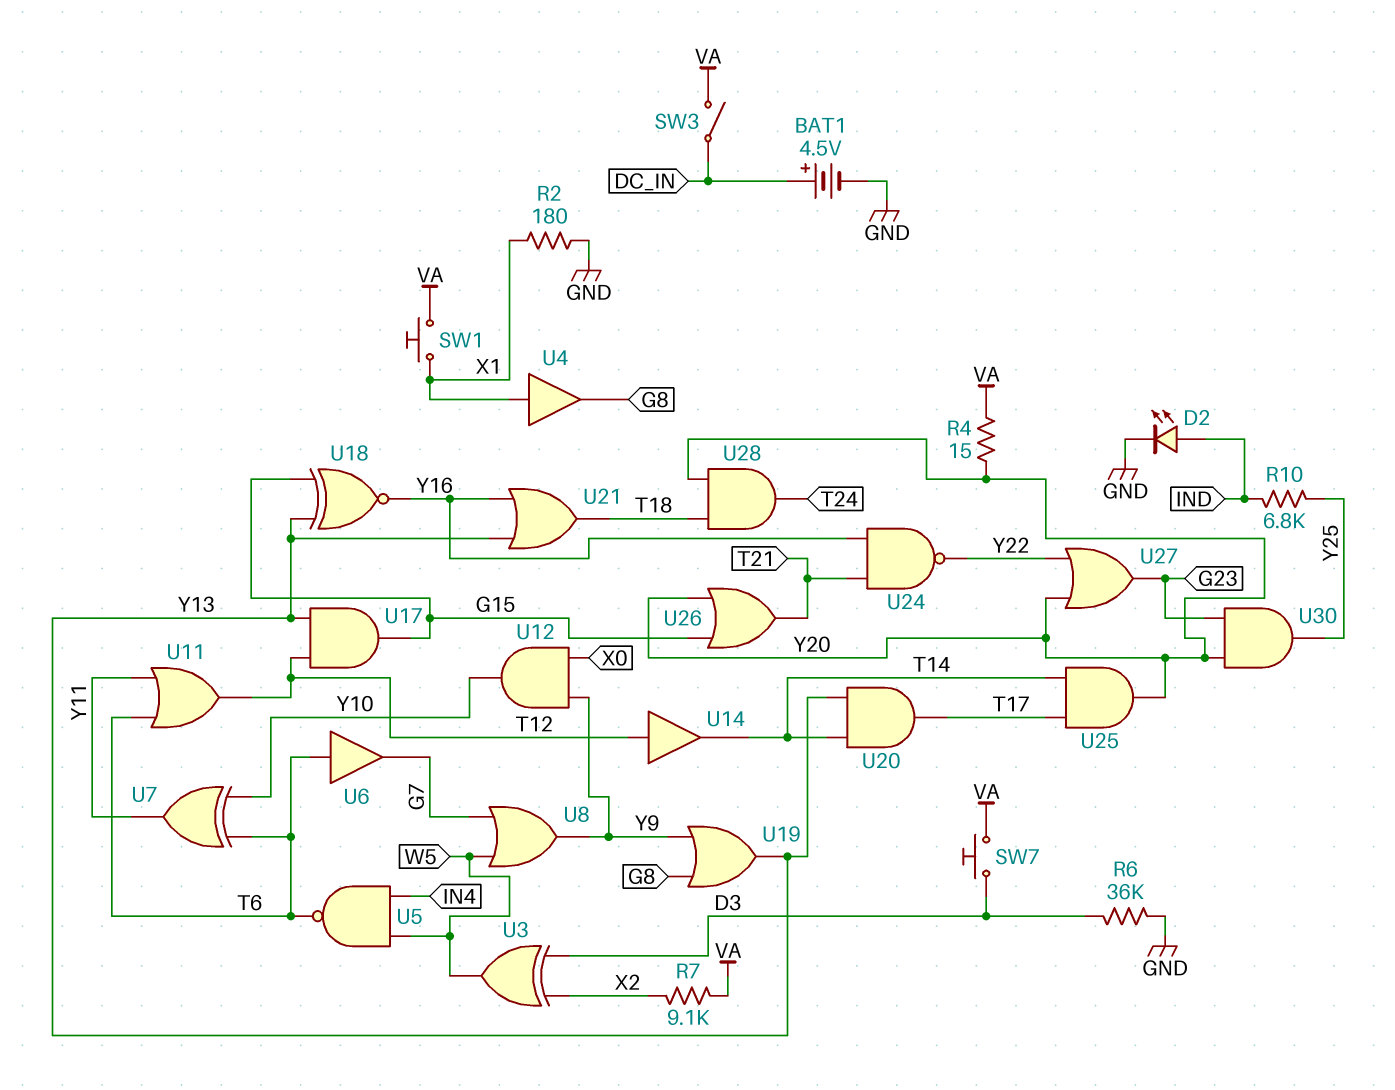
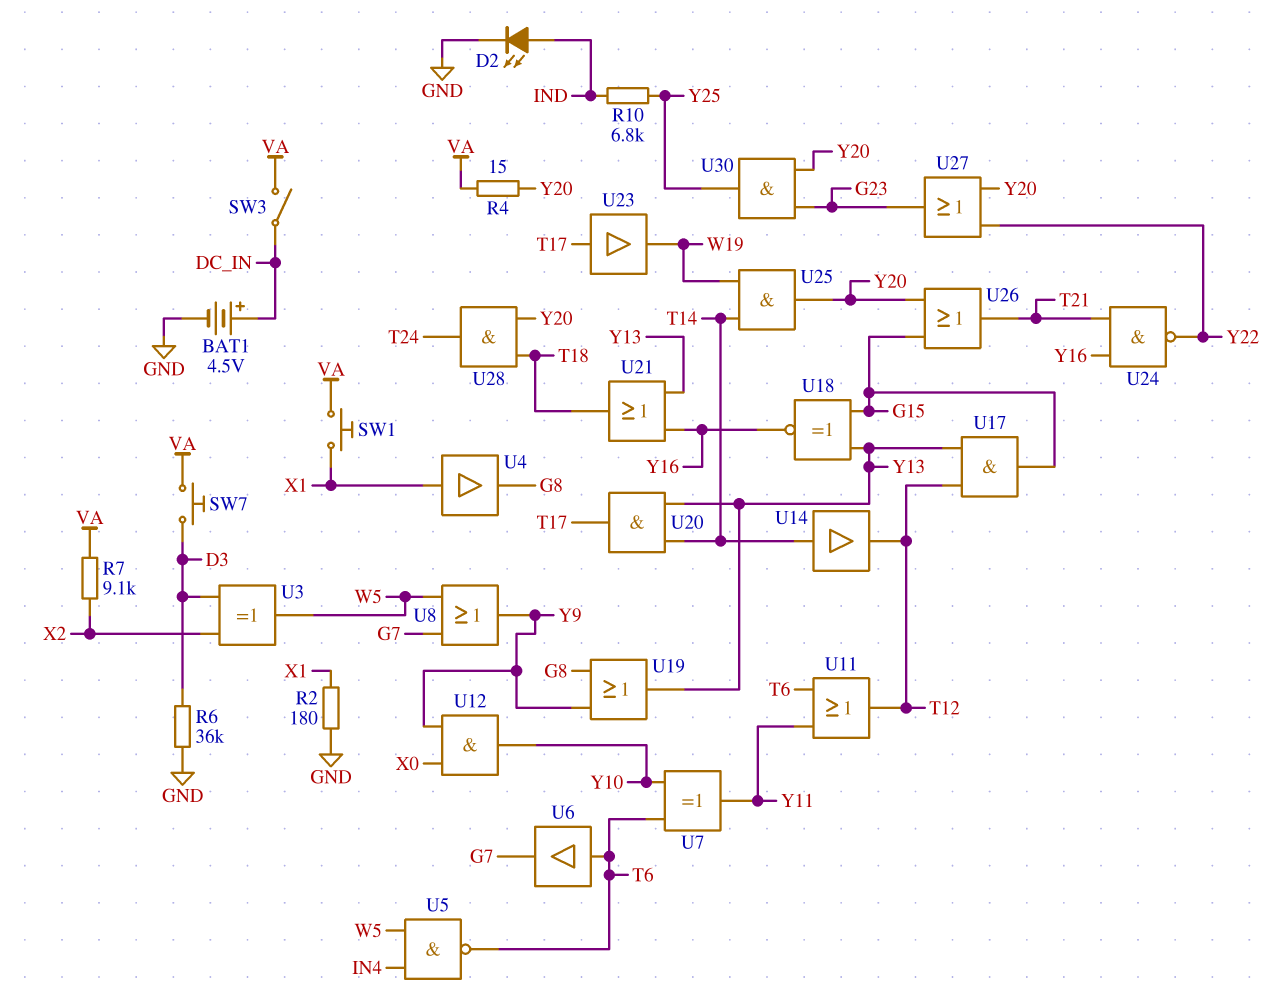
U14: buffer (in T12, out T14) -> buffer (in T14, out T12)
U23: none -> buffer (in T17, out W19)
U25: AND (in T14, in T17, out Y20) -> AND (in T14, in W19, out Y20)

